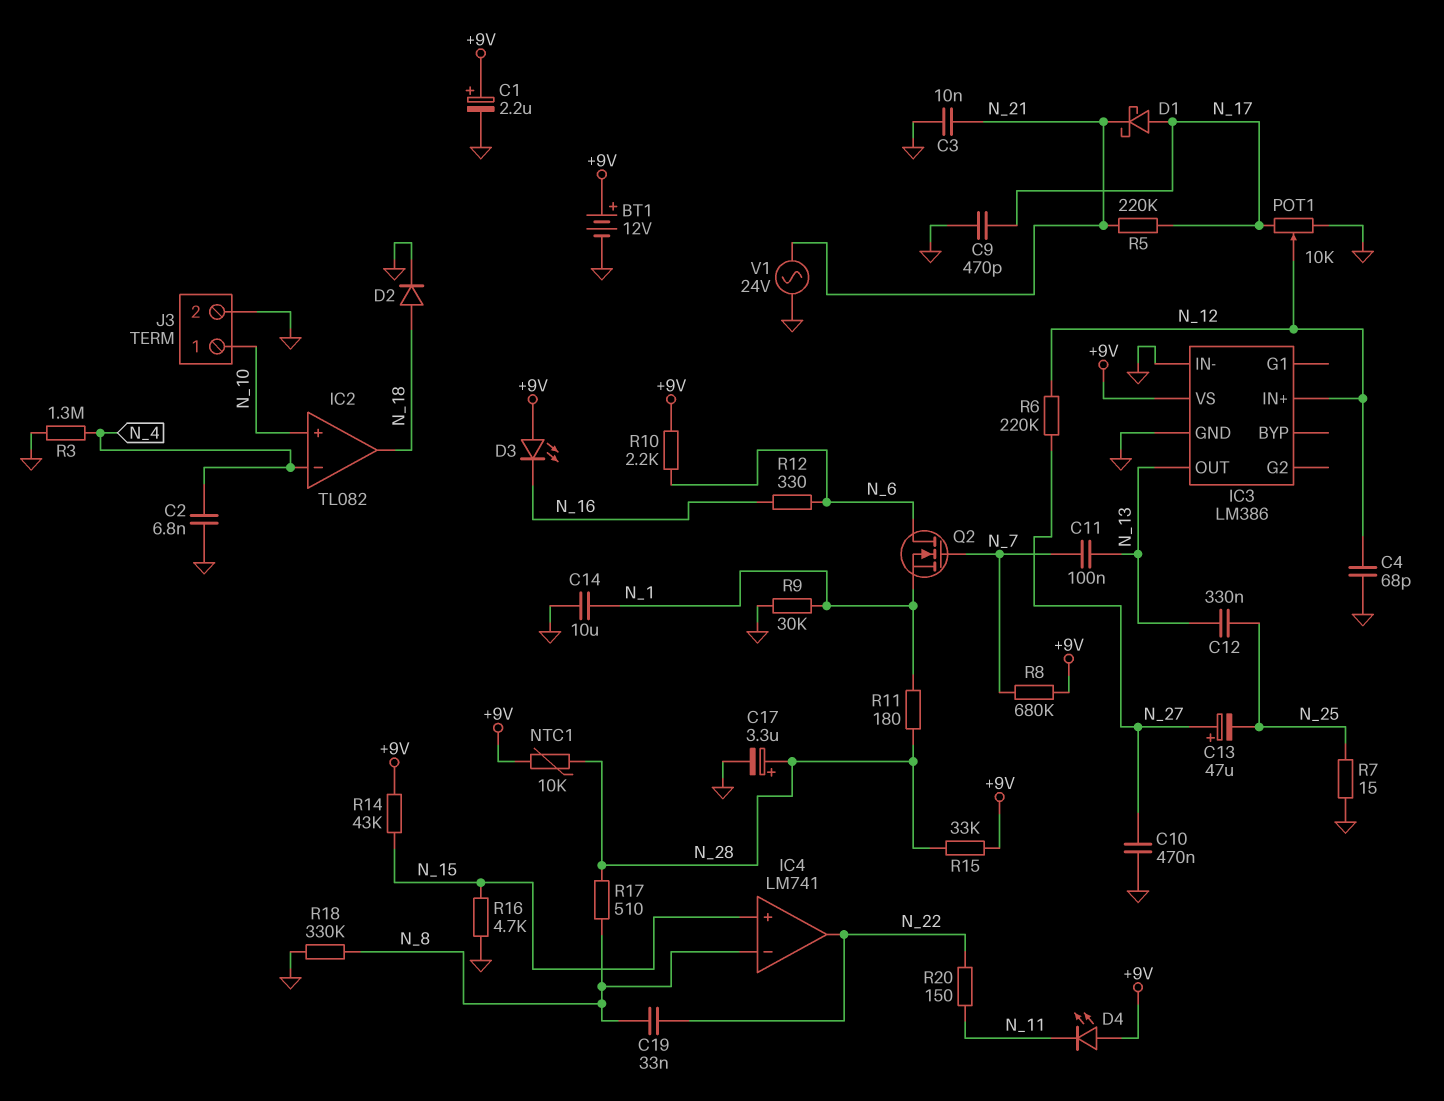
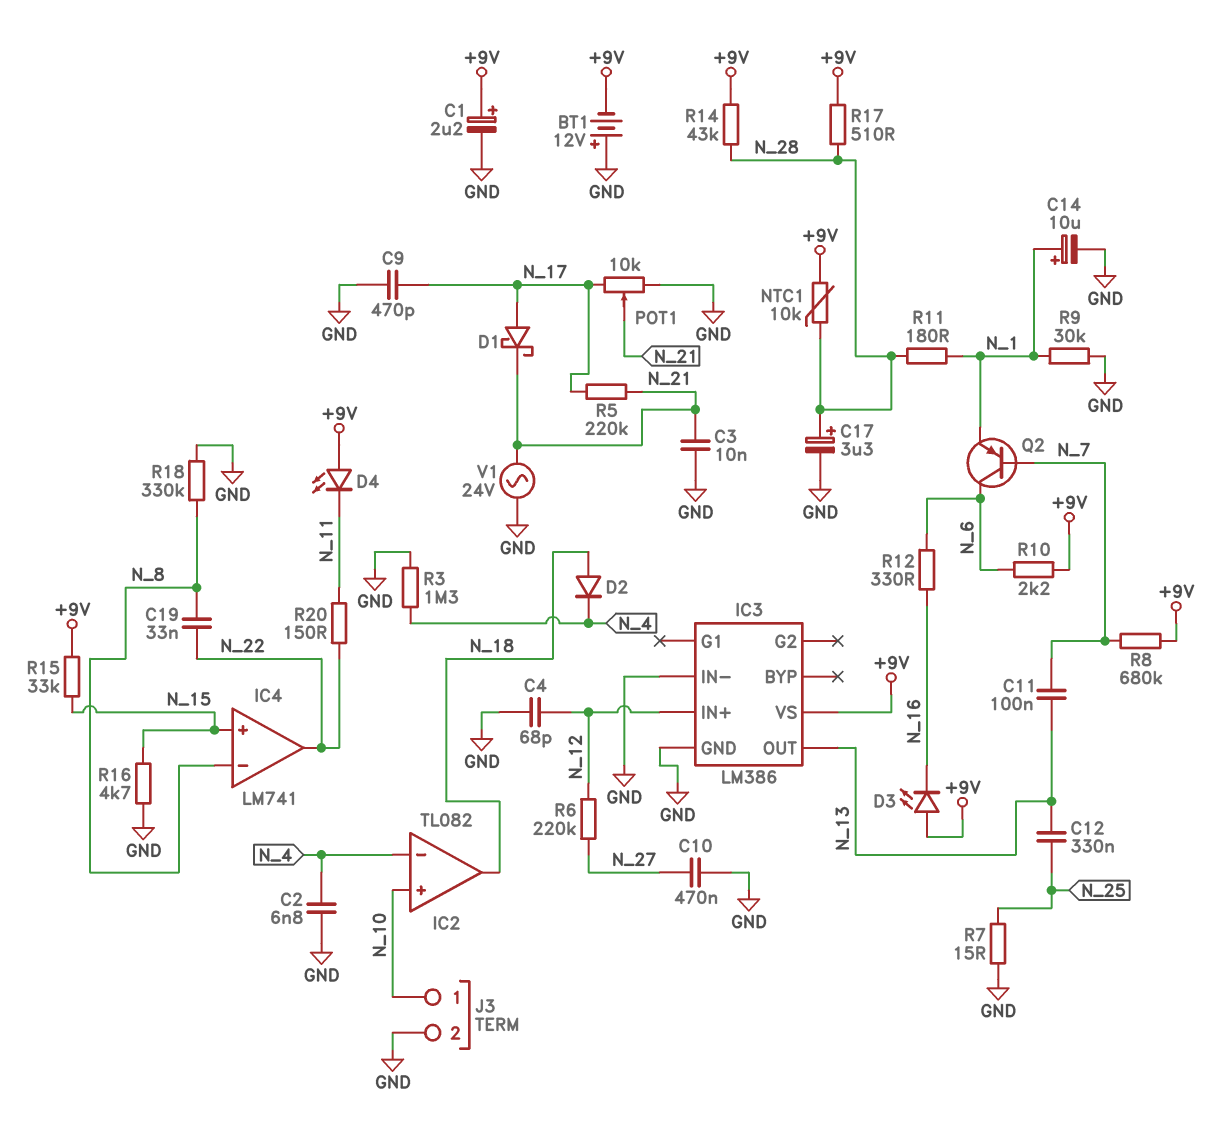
BT1: 12V (plus +9V, minus GND) -> 12V (plus GND, minus +9V)
C13: 47uF (plus N_27, minus N_25) -> none
C14: 10uF (GND, N_1) -> 10uF (plus N_1, minus GND)
D2: diode (A N_18, K GND) -> diode (A N_18, K N_4)
POT1: 10k (GND, N_17, wiper N_12) -> 10k (GND, N_17, wiper N_21)
Q2: NMOS (G N_7, D N_6, S N_1) -> PNP (B N_7, C N_6, E N_1)
R14: 43k (+9V, N_15) -> 43k (+9V, N_28)
R15: 33k (+9V, N_28) -> 33k (+9V, N_15)
R17: 510 (N_8, N_28) -> 510 (+9V, N_28)

